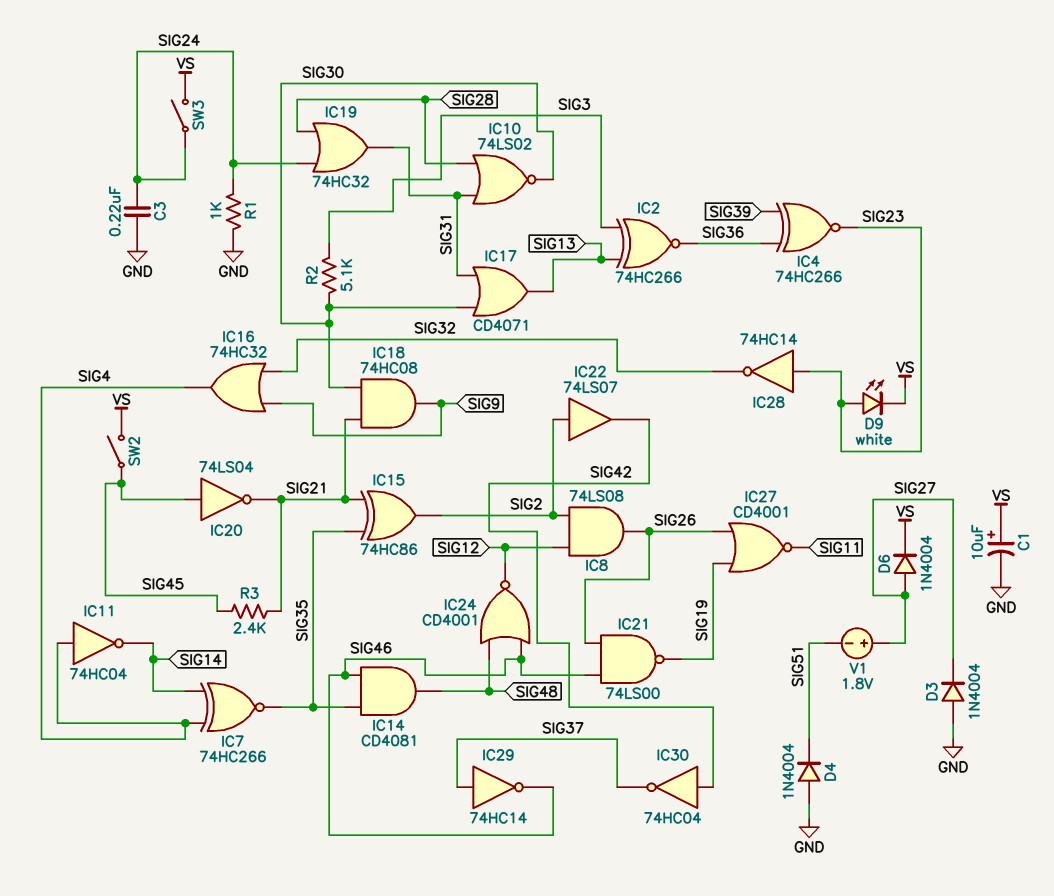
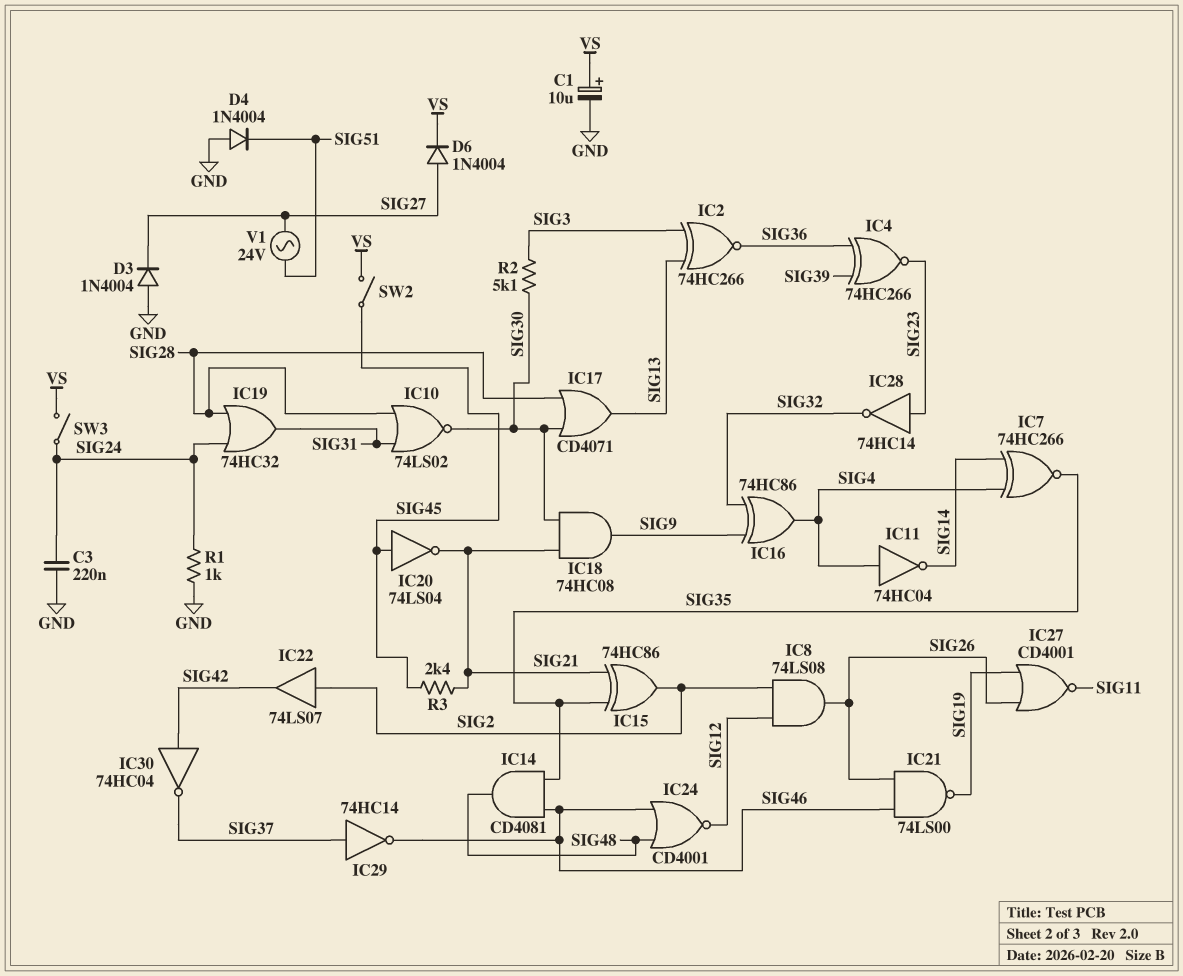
D9: LED white (A SIG23, K VS) -> none
IC16: OR 74HC32 (in SIG9, in SIG32, out SIG4) -> XOR 74HC86 (in SIG9, in SIG32, out SIG4)
IC17: OR CD4071 (in SIG30, in SIG31, out SIG13) -> OR CD4071 (in SIG28, in SIG30, out SIG13)
V1: 1.8V (plus SIG27, minus SIG51) -> AC 24V (SIG27, SIG51)

